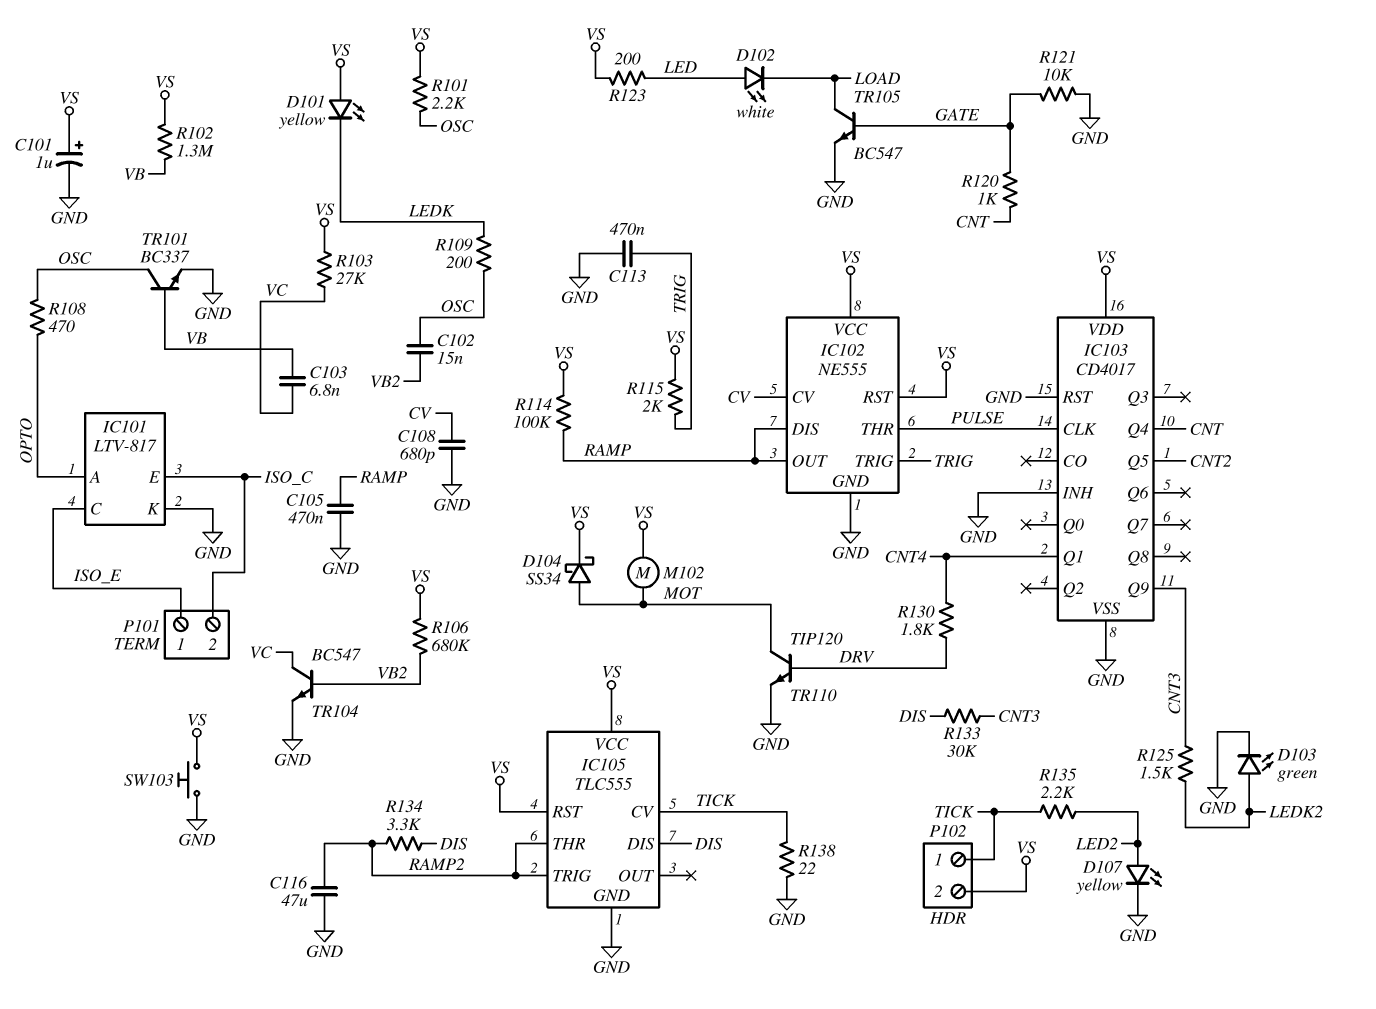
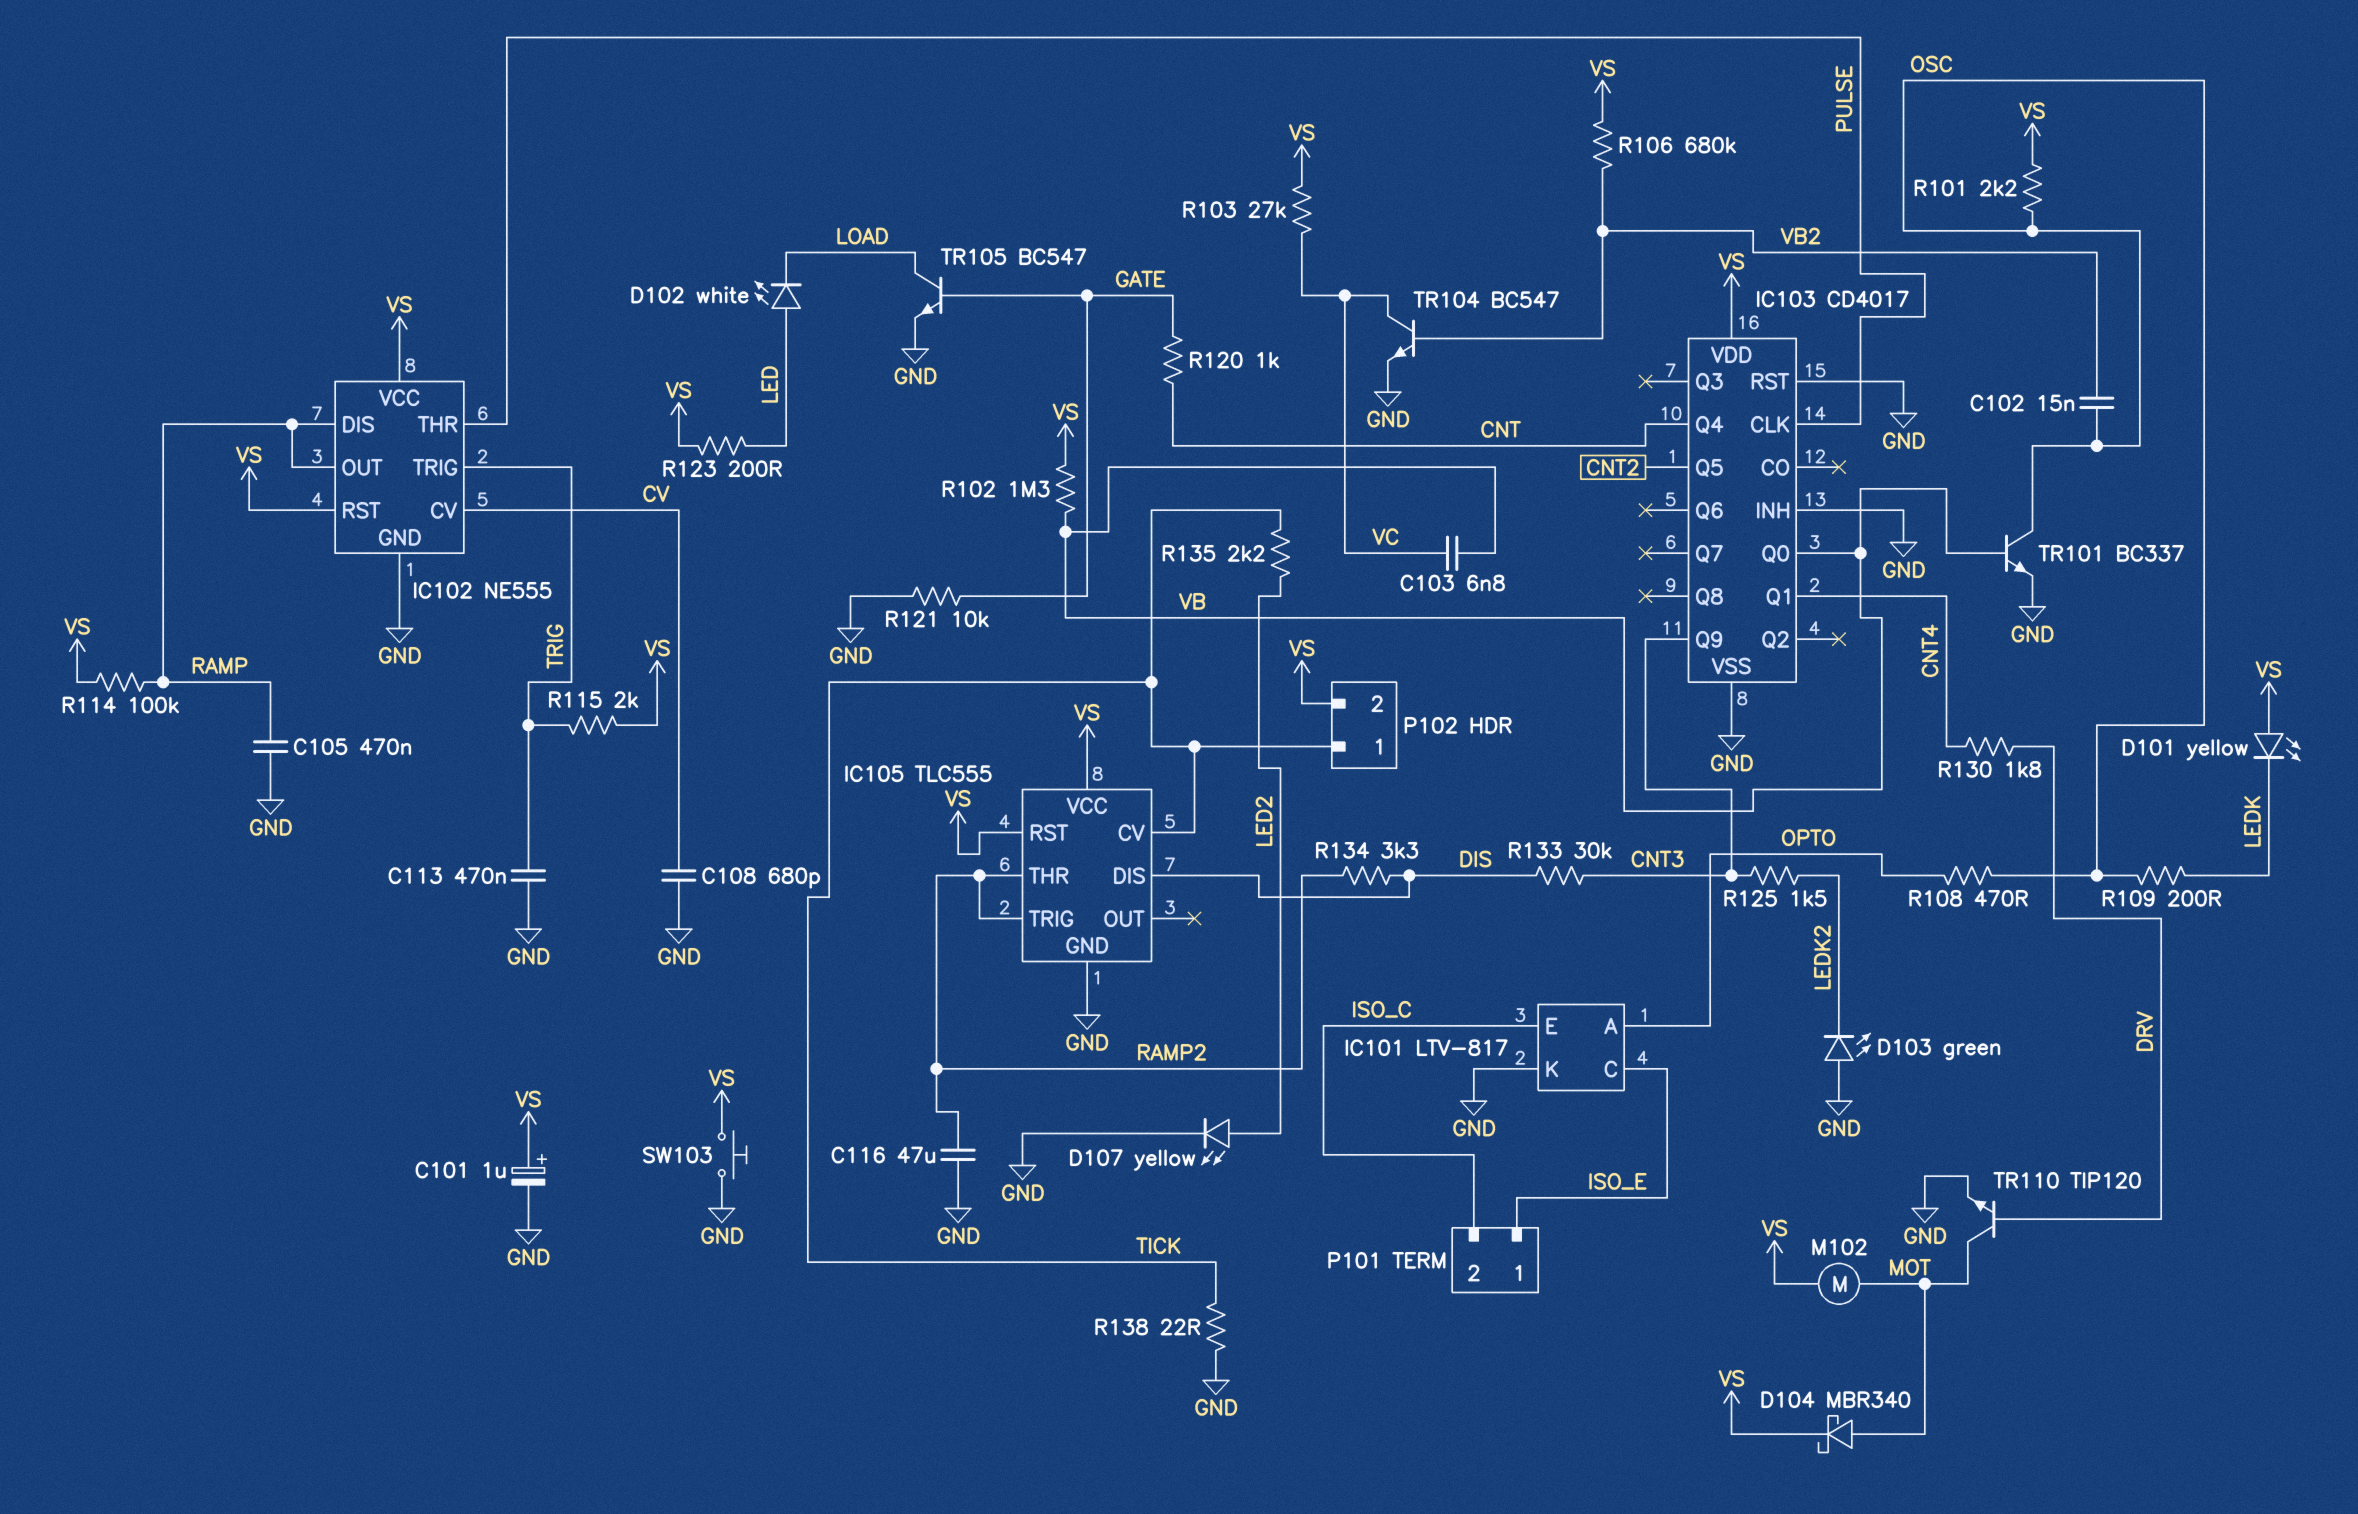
D103: LED green (A LEDK2, K GND) -> LED green (A GND, K LEDK2)
D104: schottky SS34 (A MOT, K VS) -> schottky MBR340 (A MOT, K VS)
IC103 pin Q0: none -> VB

